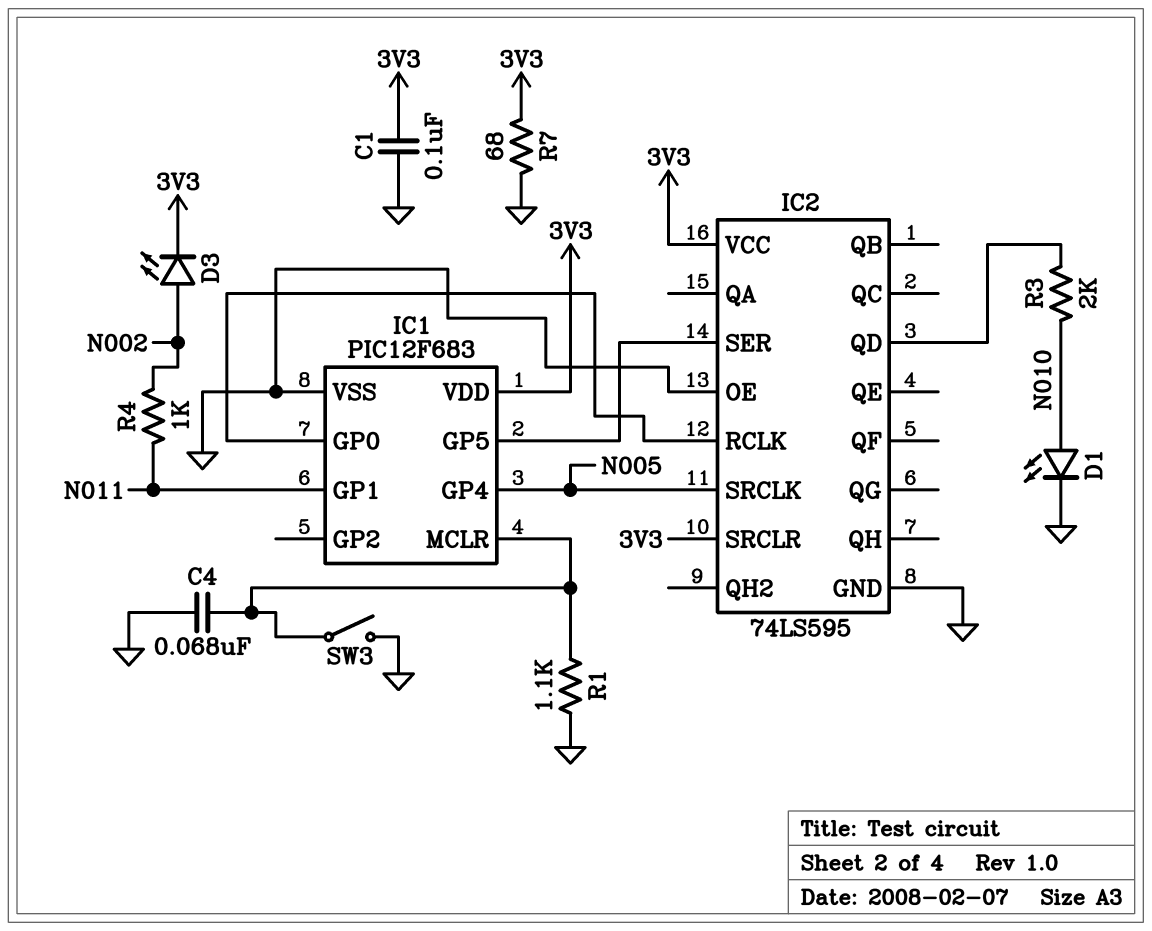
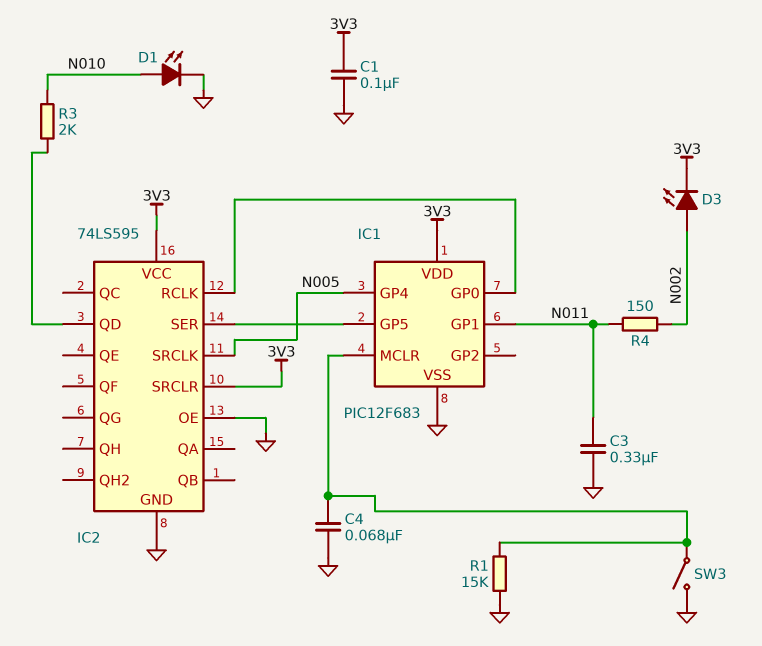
C3: none -> 330nF (GND, N011)
R1: 1.1k (GND, IC1/MCLR) -> 15k (GND, IC1/MCLR)
R4: 1k (N002, N011) -> 150 (N002, N011)
R7: 68 (3V3, GND) -> none

